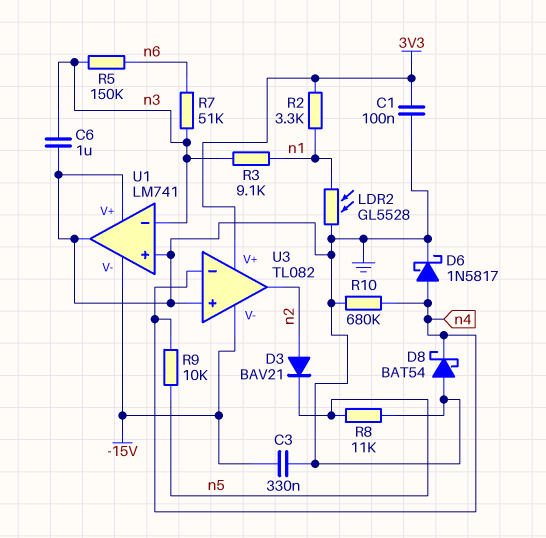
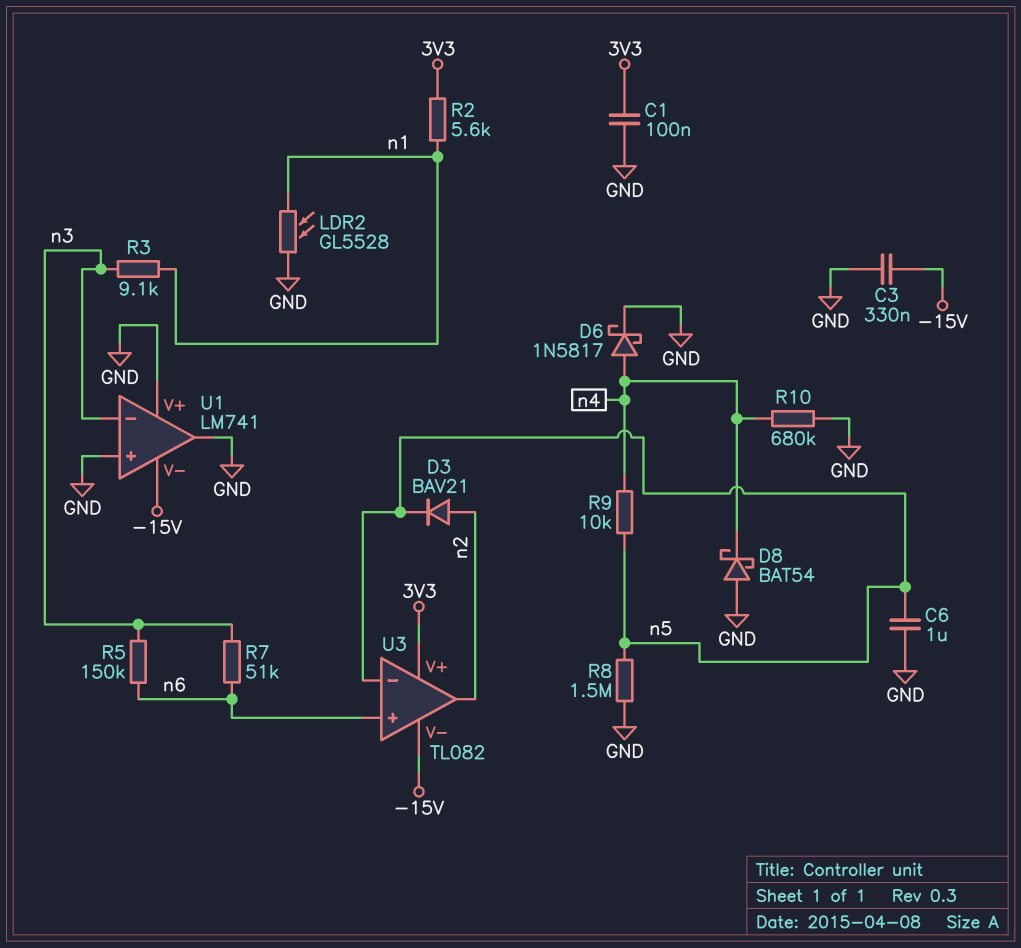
C6: 1uF (GND, n3) -> 1uF (GND, n5)
R2: 3.3k (3V3, n1) -> 5.6k (3V3, n1)
R8: 11k (GND, n5) -> 1.5M (GND, n5)
U3 pin in+: GND -> n6
U3 pin in-: n4 -> n5

